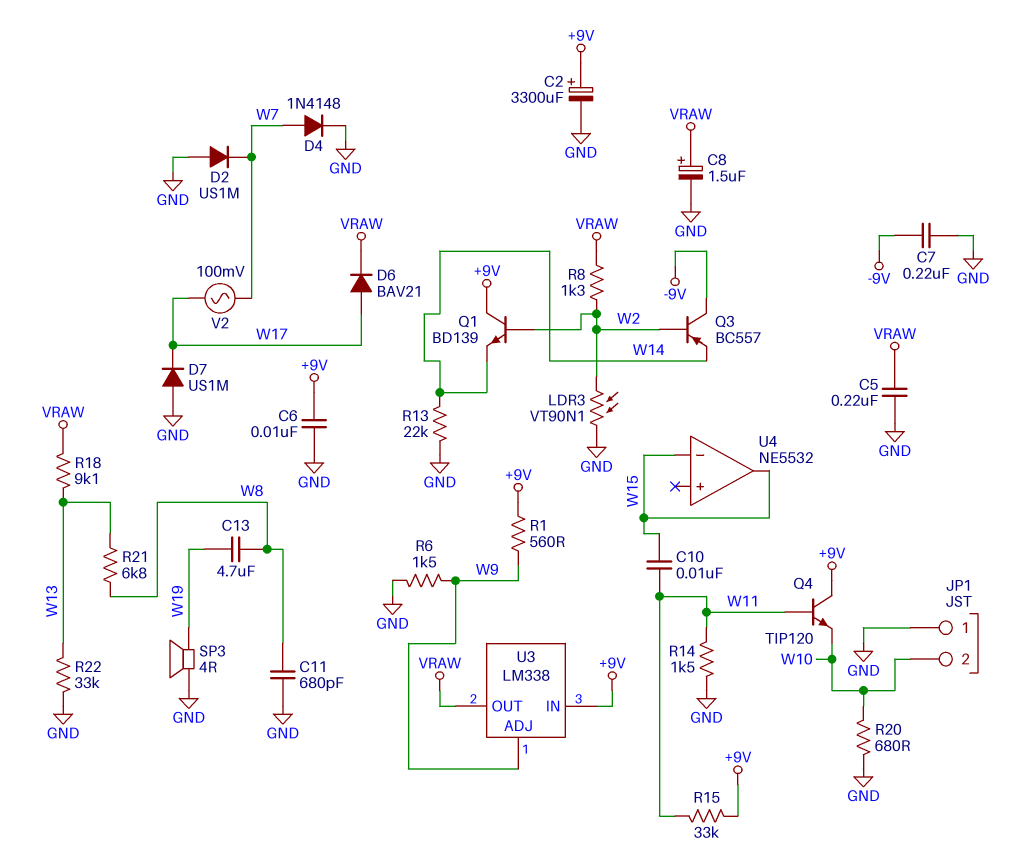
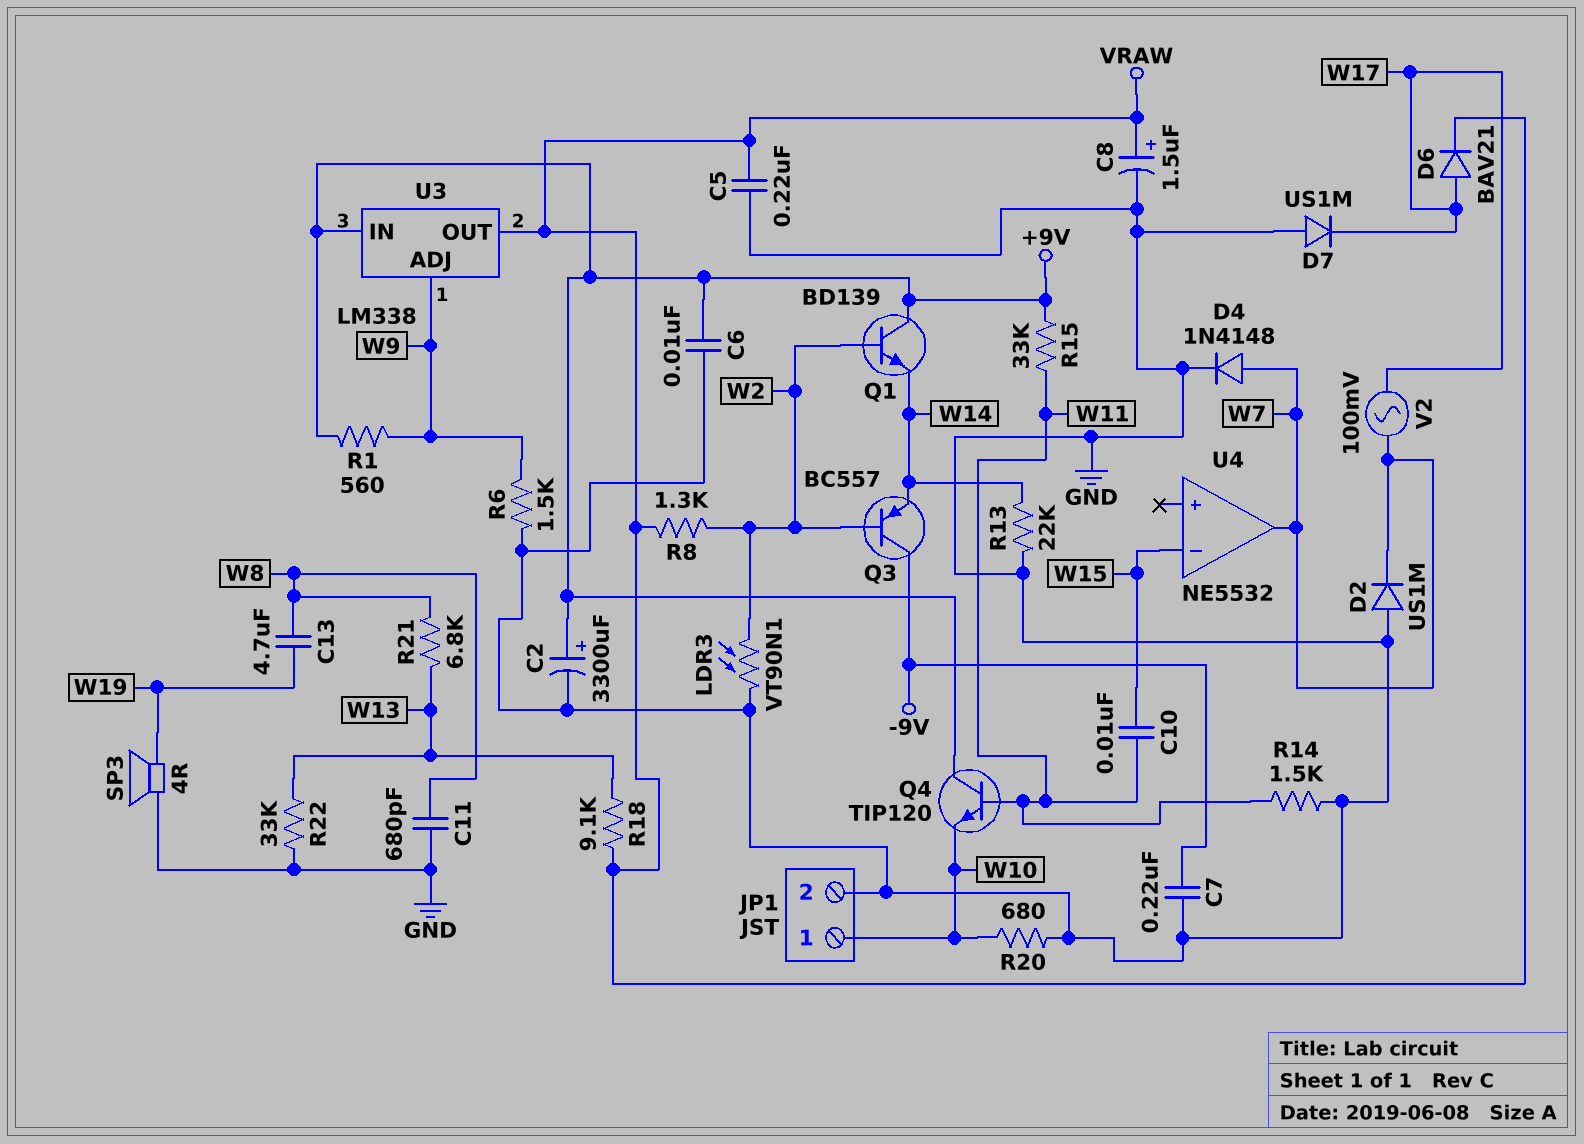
JP1 pin 1: GND -> W10
JP1 pin 2: W10 -> GND
U4 pin out: W15 -> W7

